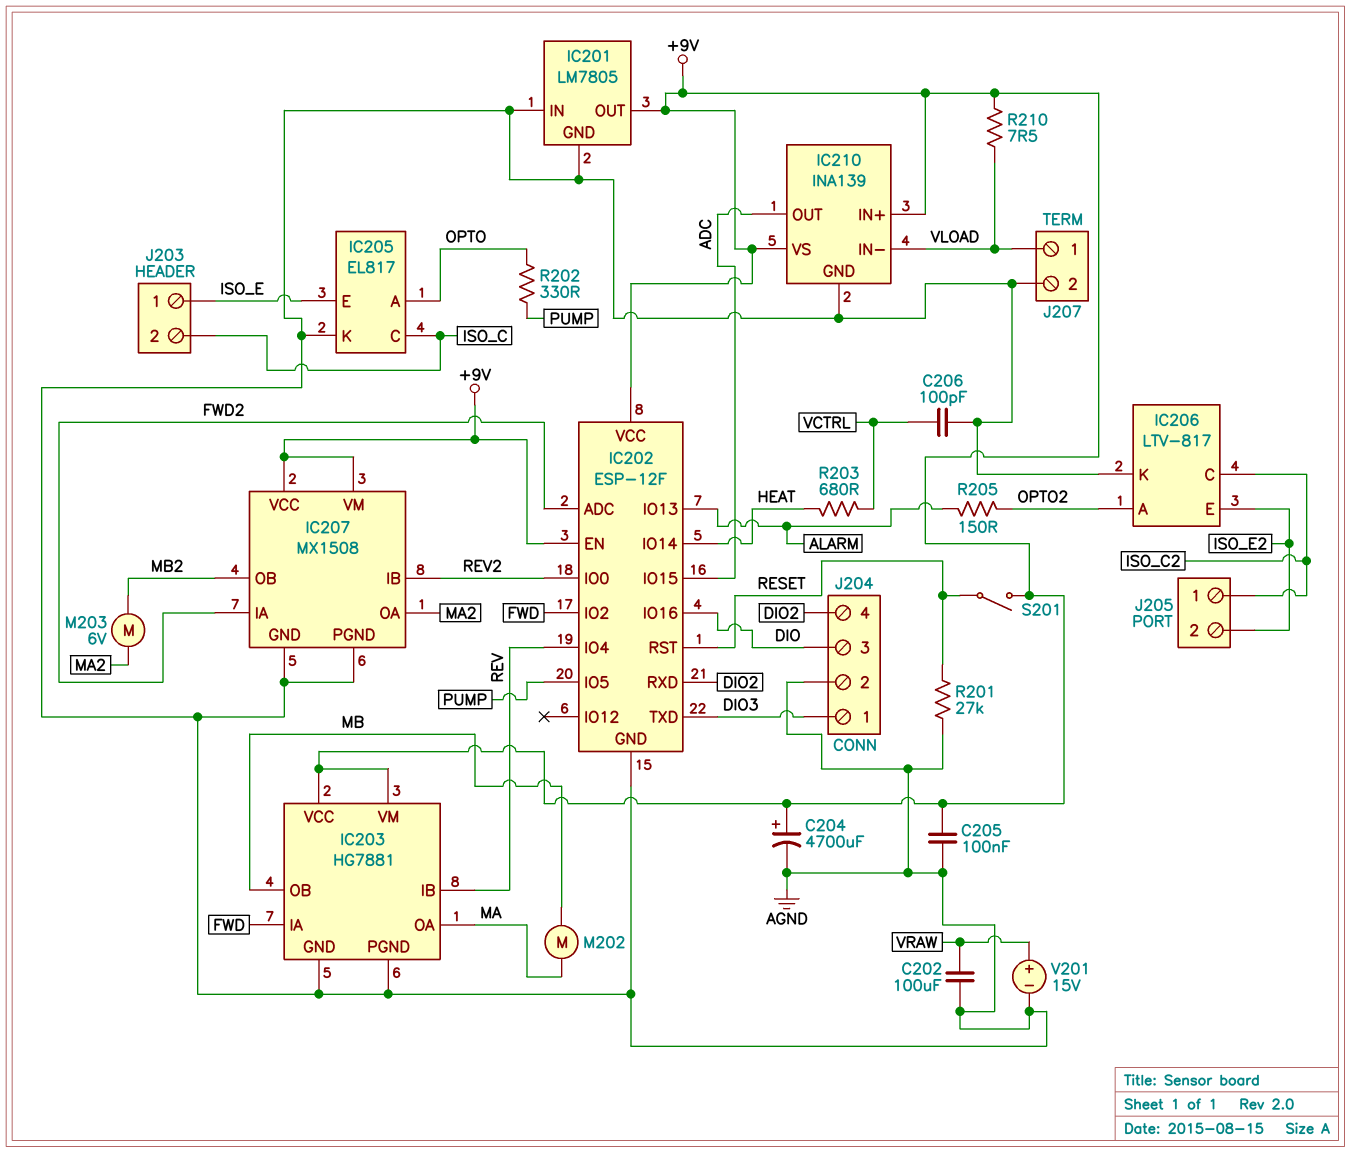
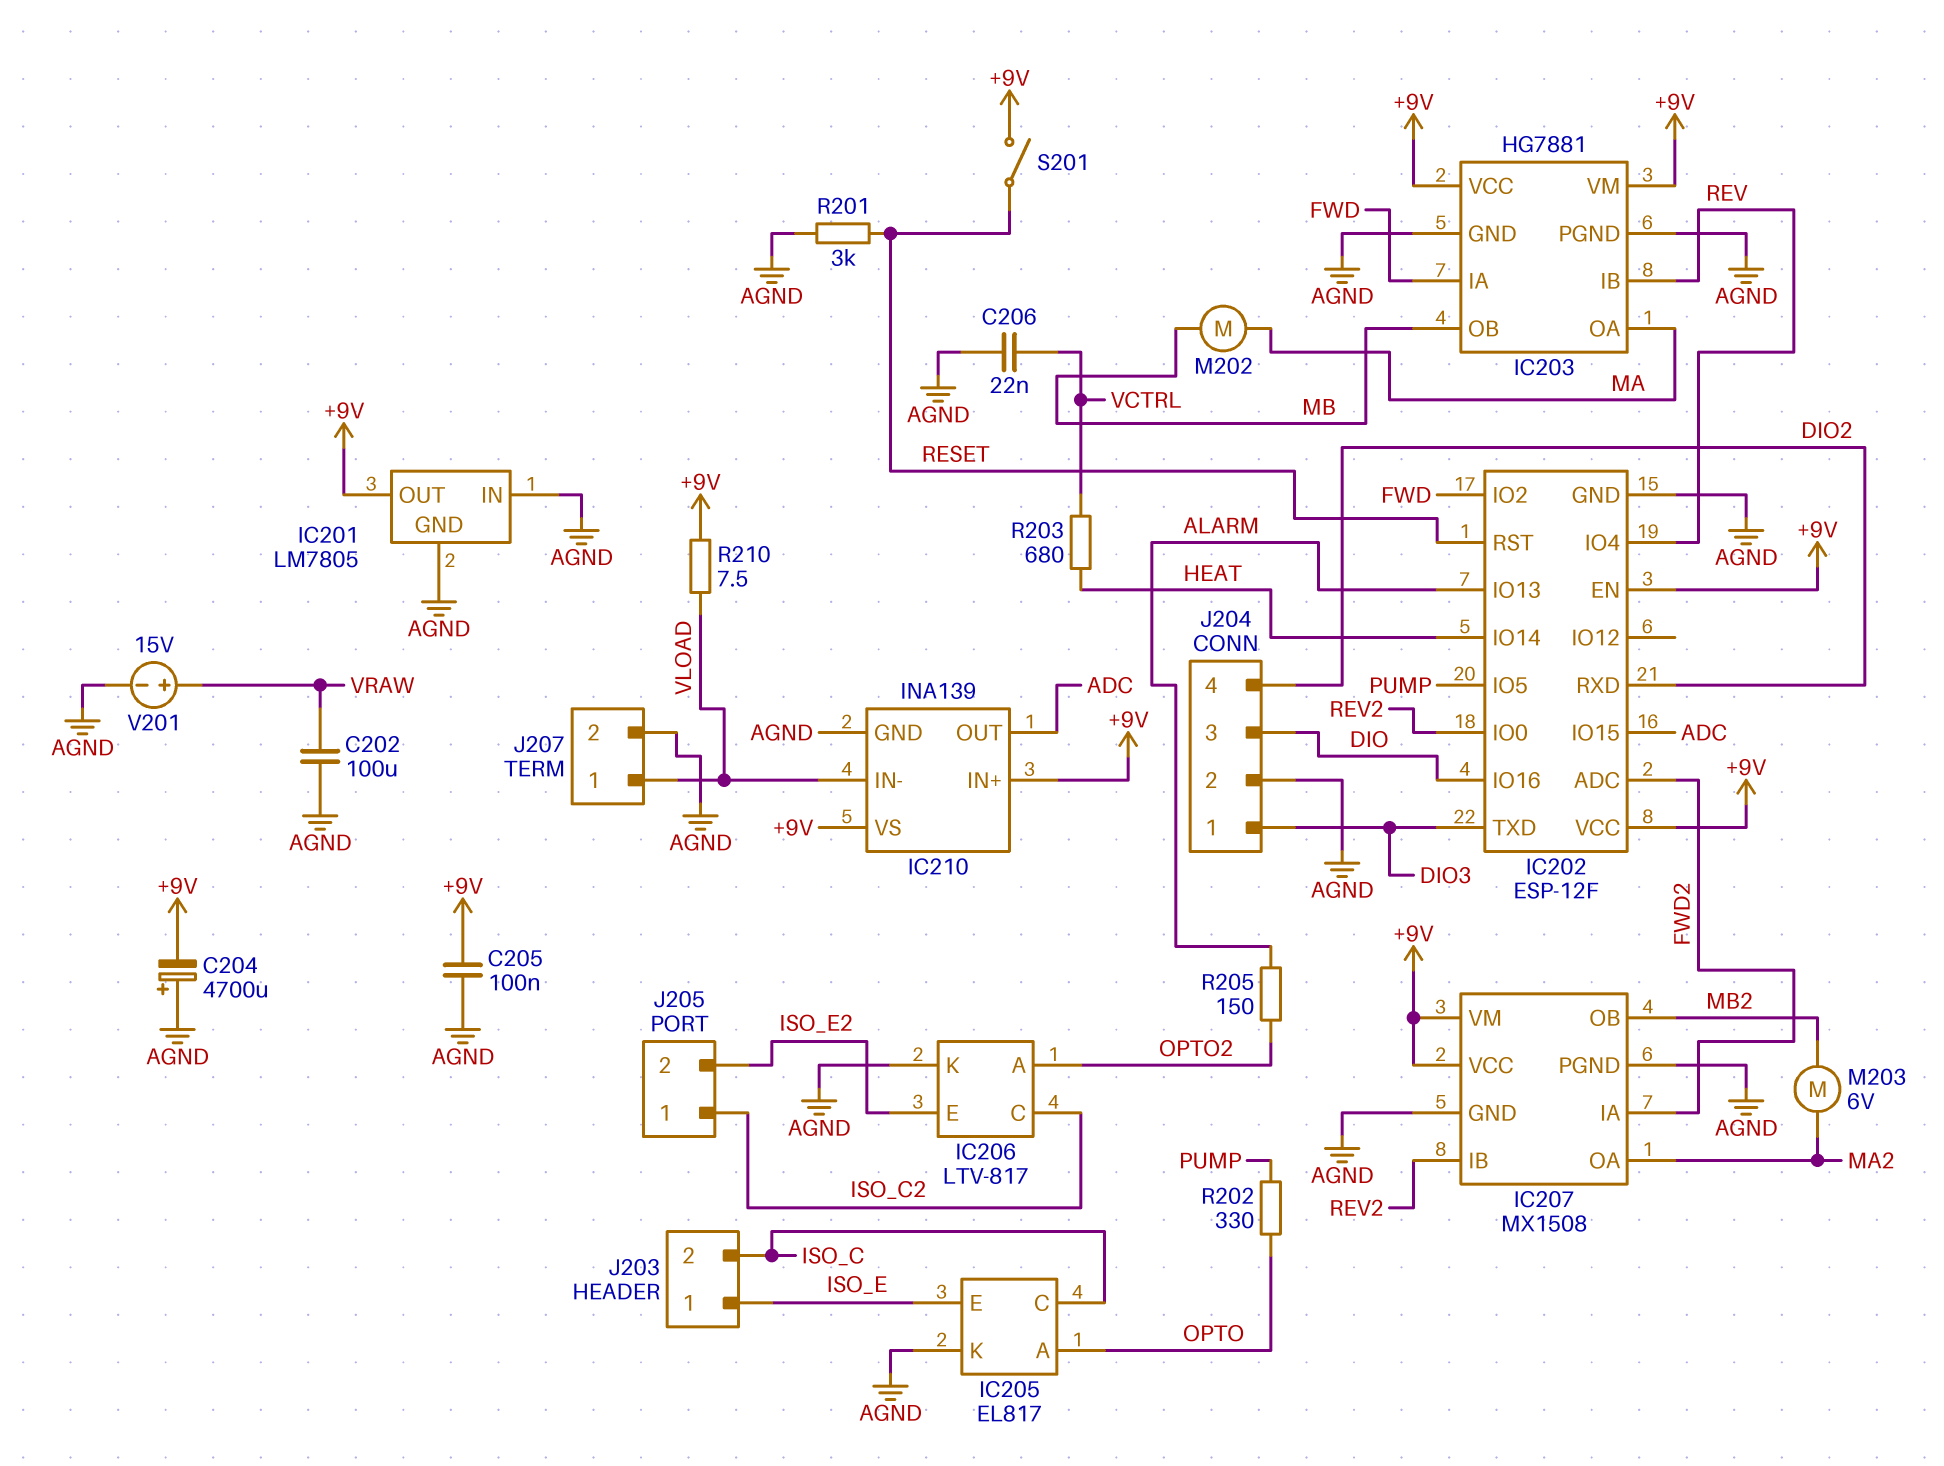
C204: 4700uF (plus +9V, minus AGND) -> 4700uF (plus AGND, minus +9V)
C206: 100pF (AGND, VCTRL) -> 22nF (AGND, VCTRL)
R201: 27k (AGND, RESET) -> 3k (AGND, RESET)

